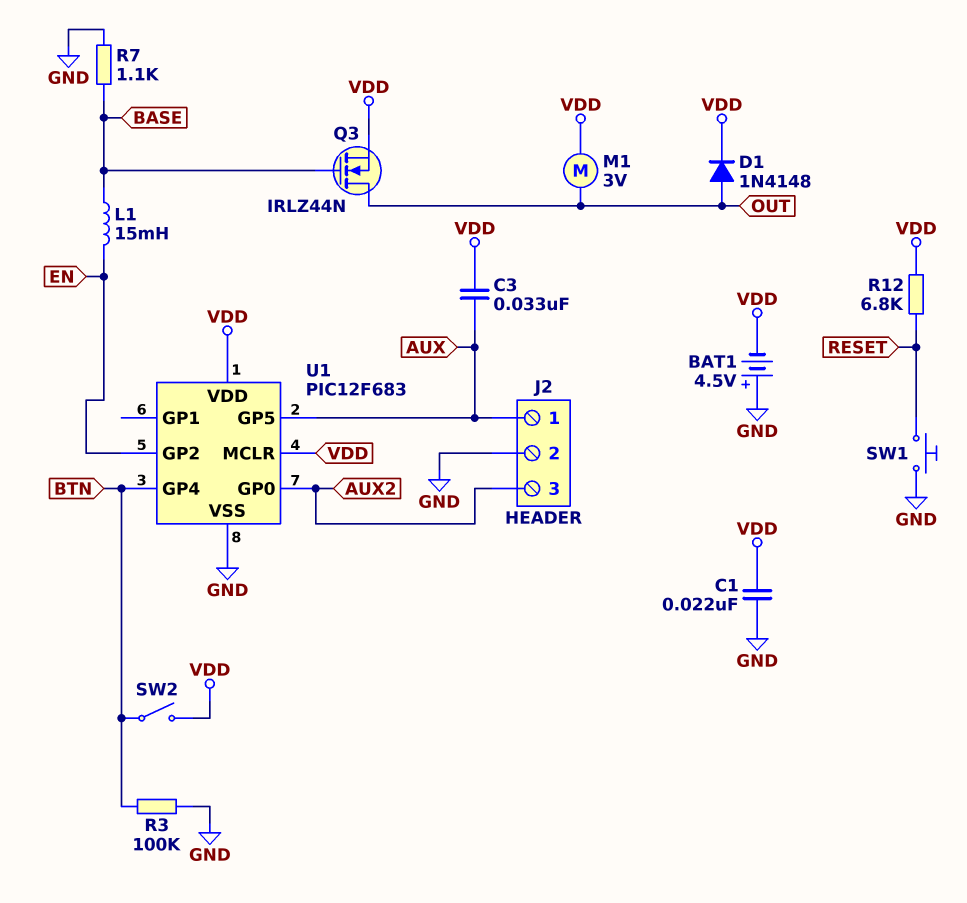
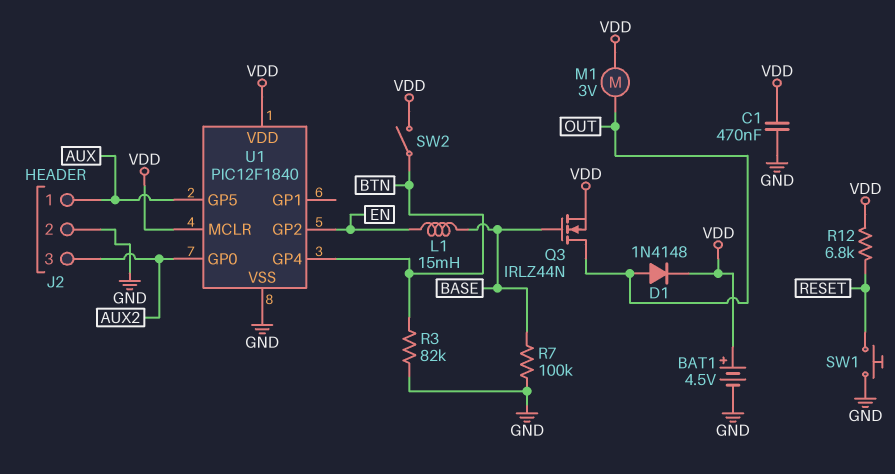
BAT1: 4.5V (plus GND, minus VDD) -> 4.5V (plus VDD, minus GND)
C1: 22nF (GND, VDD) -> 470nF (GND, VDD)
C3: 33nF (AUX, VDD) -> none
R3: 100k (BTN, GND) -> 82k (BTN, GND)
R7: 1.1k (BASE, GND) -> 100k (BASE, GND)
U1: PIC12F683 -> PIC12F1840

